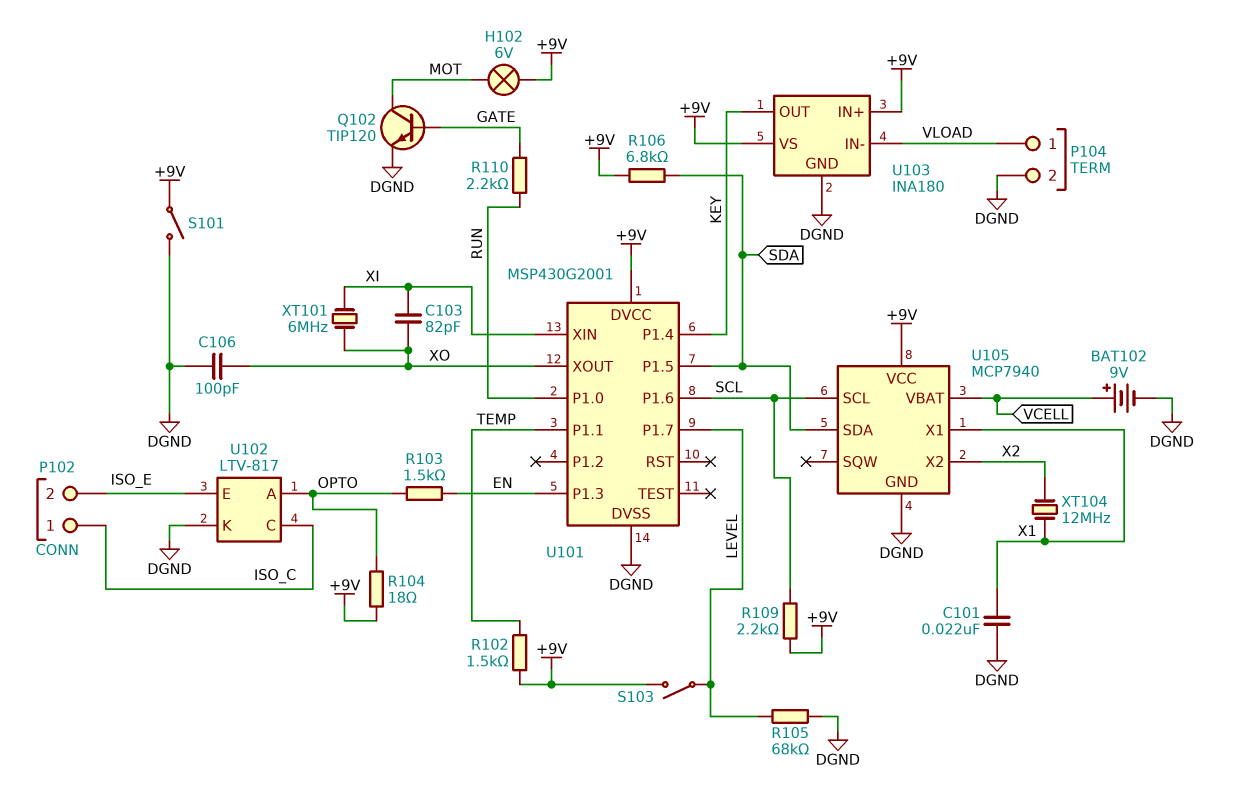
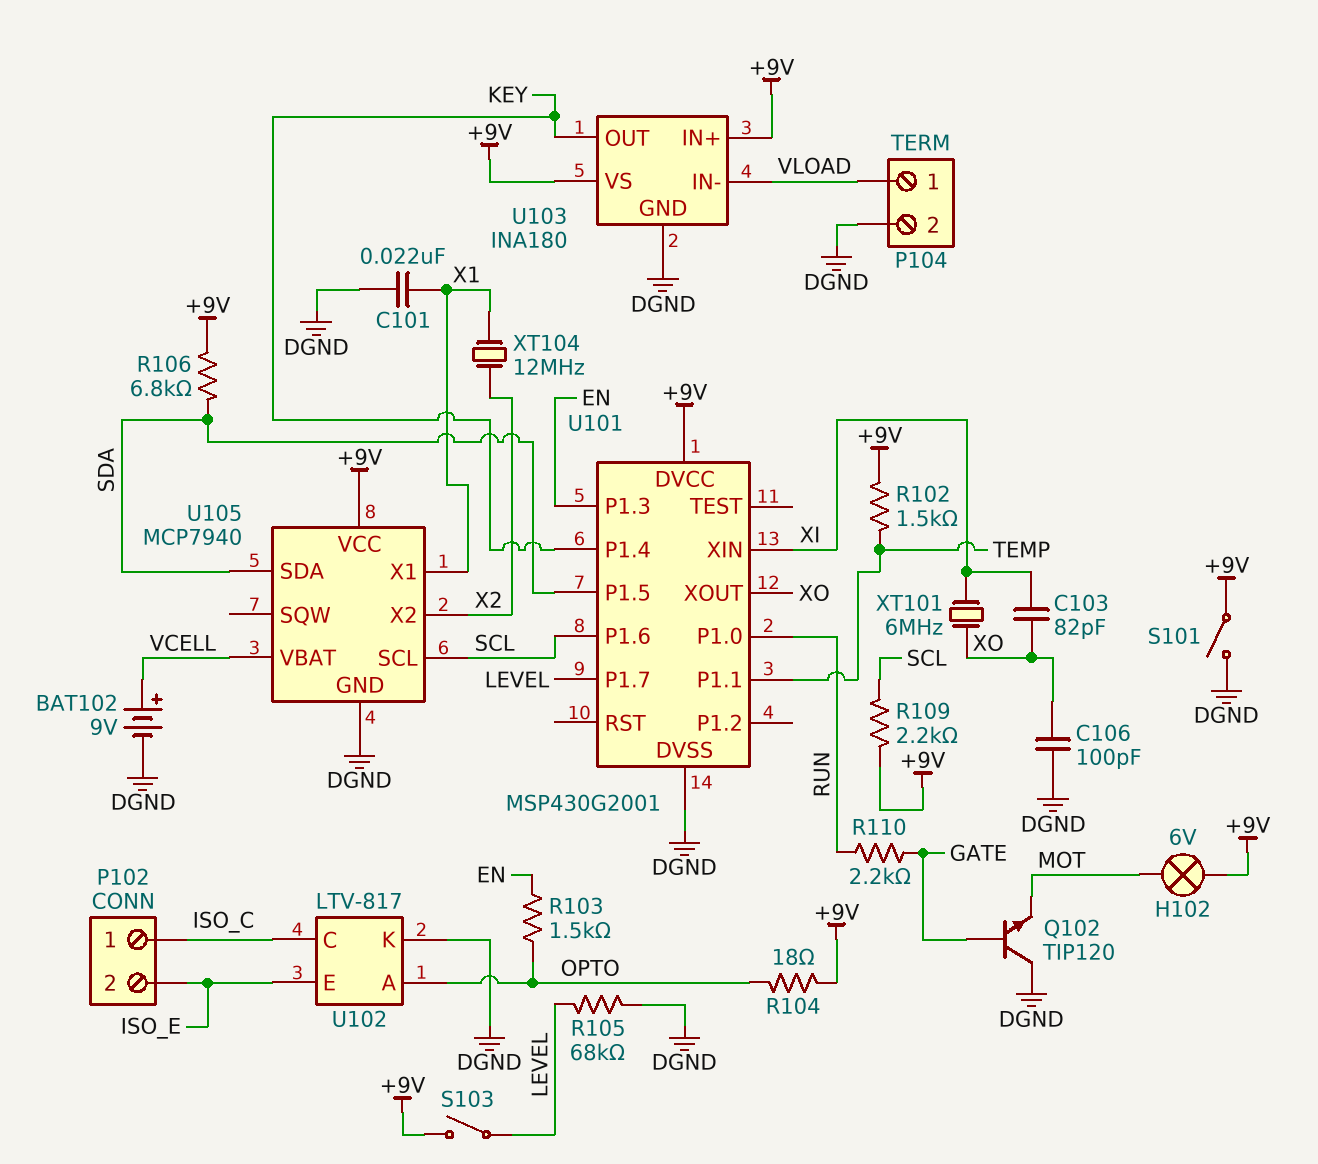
Q102: NPN TIP120 (B GATE, C MOT, E DGND) -> NPN TIP120 (B GATE, C DGND, E MOT)

